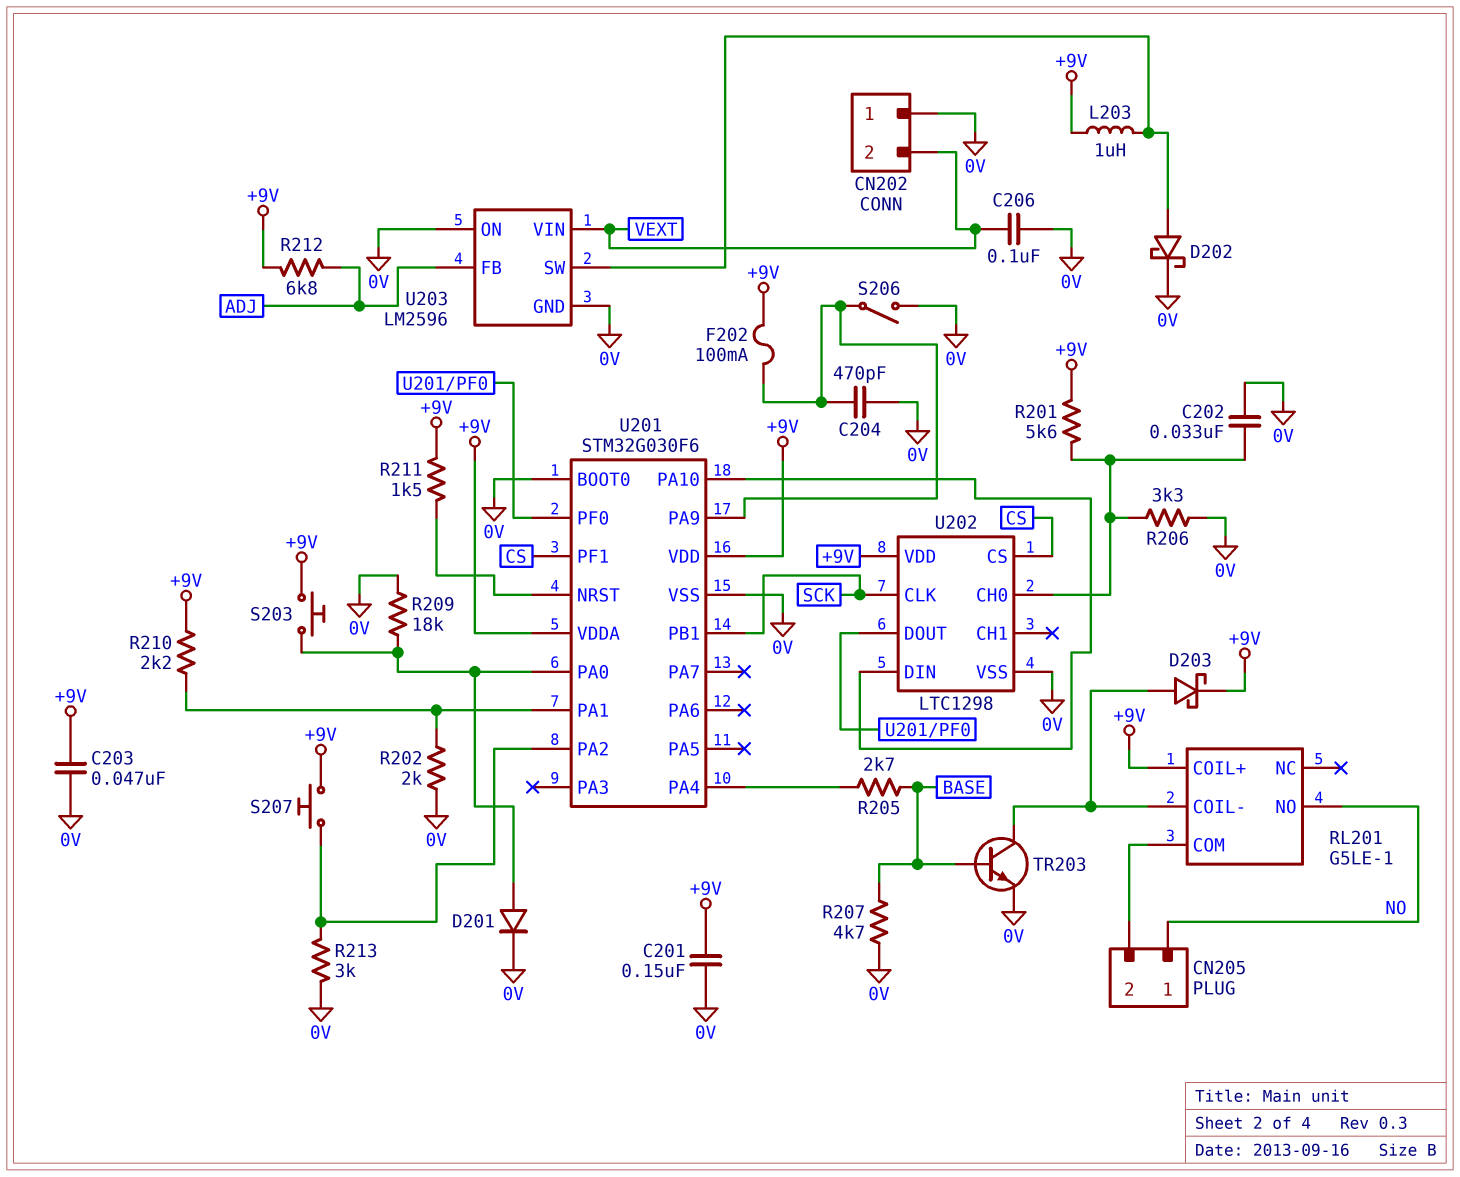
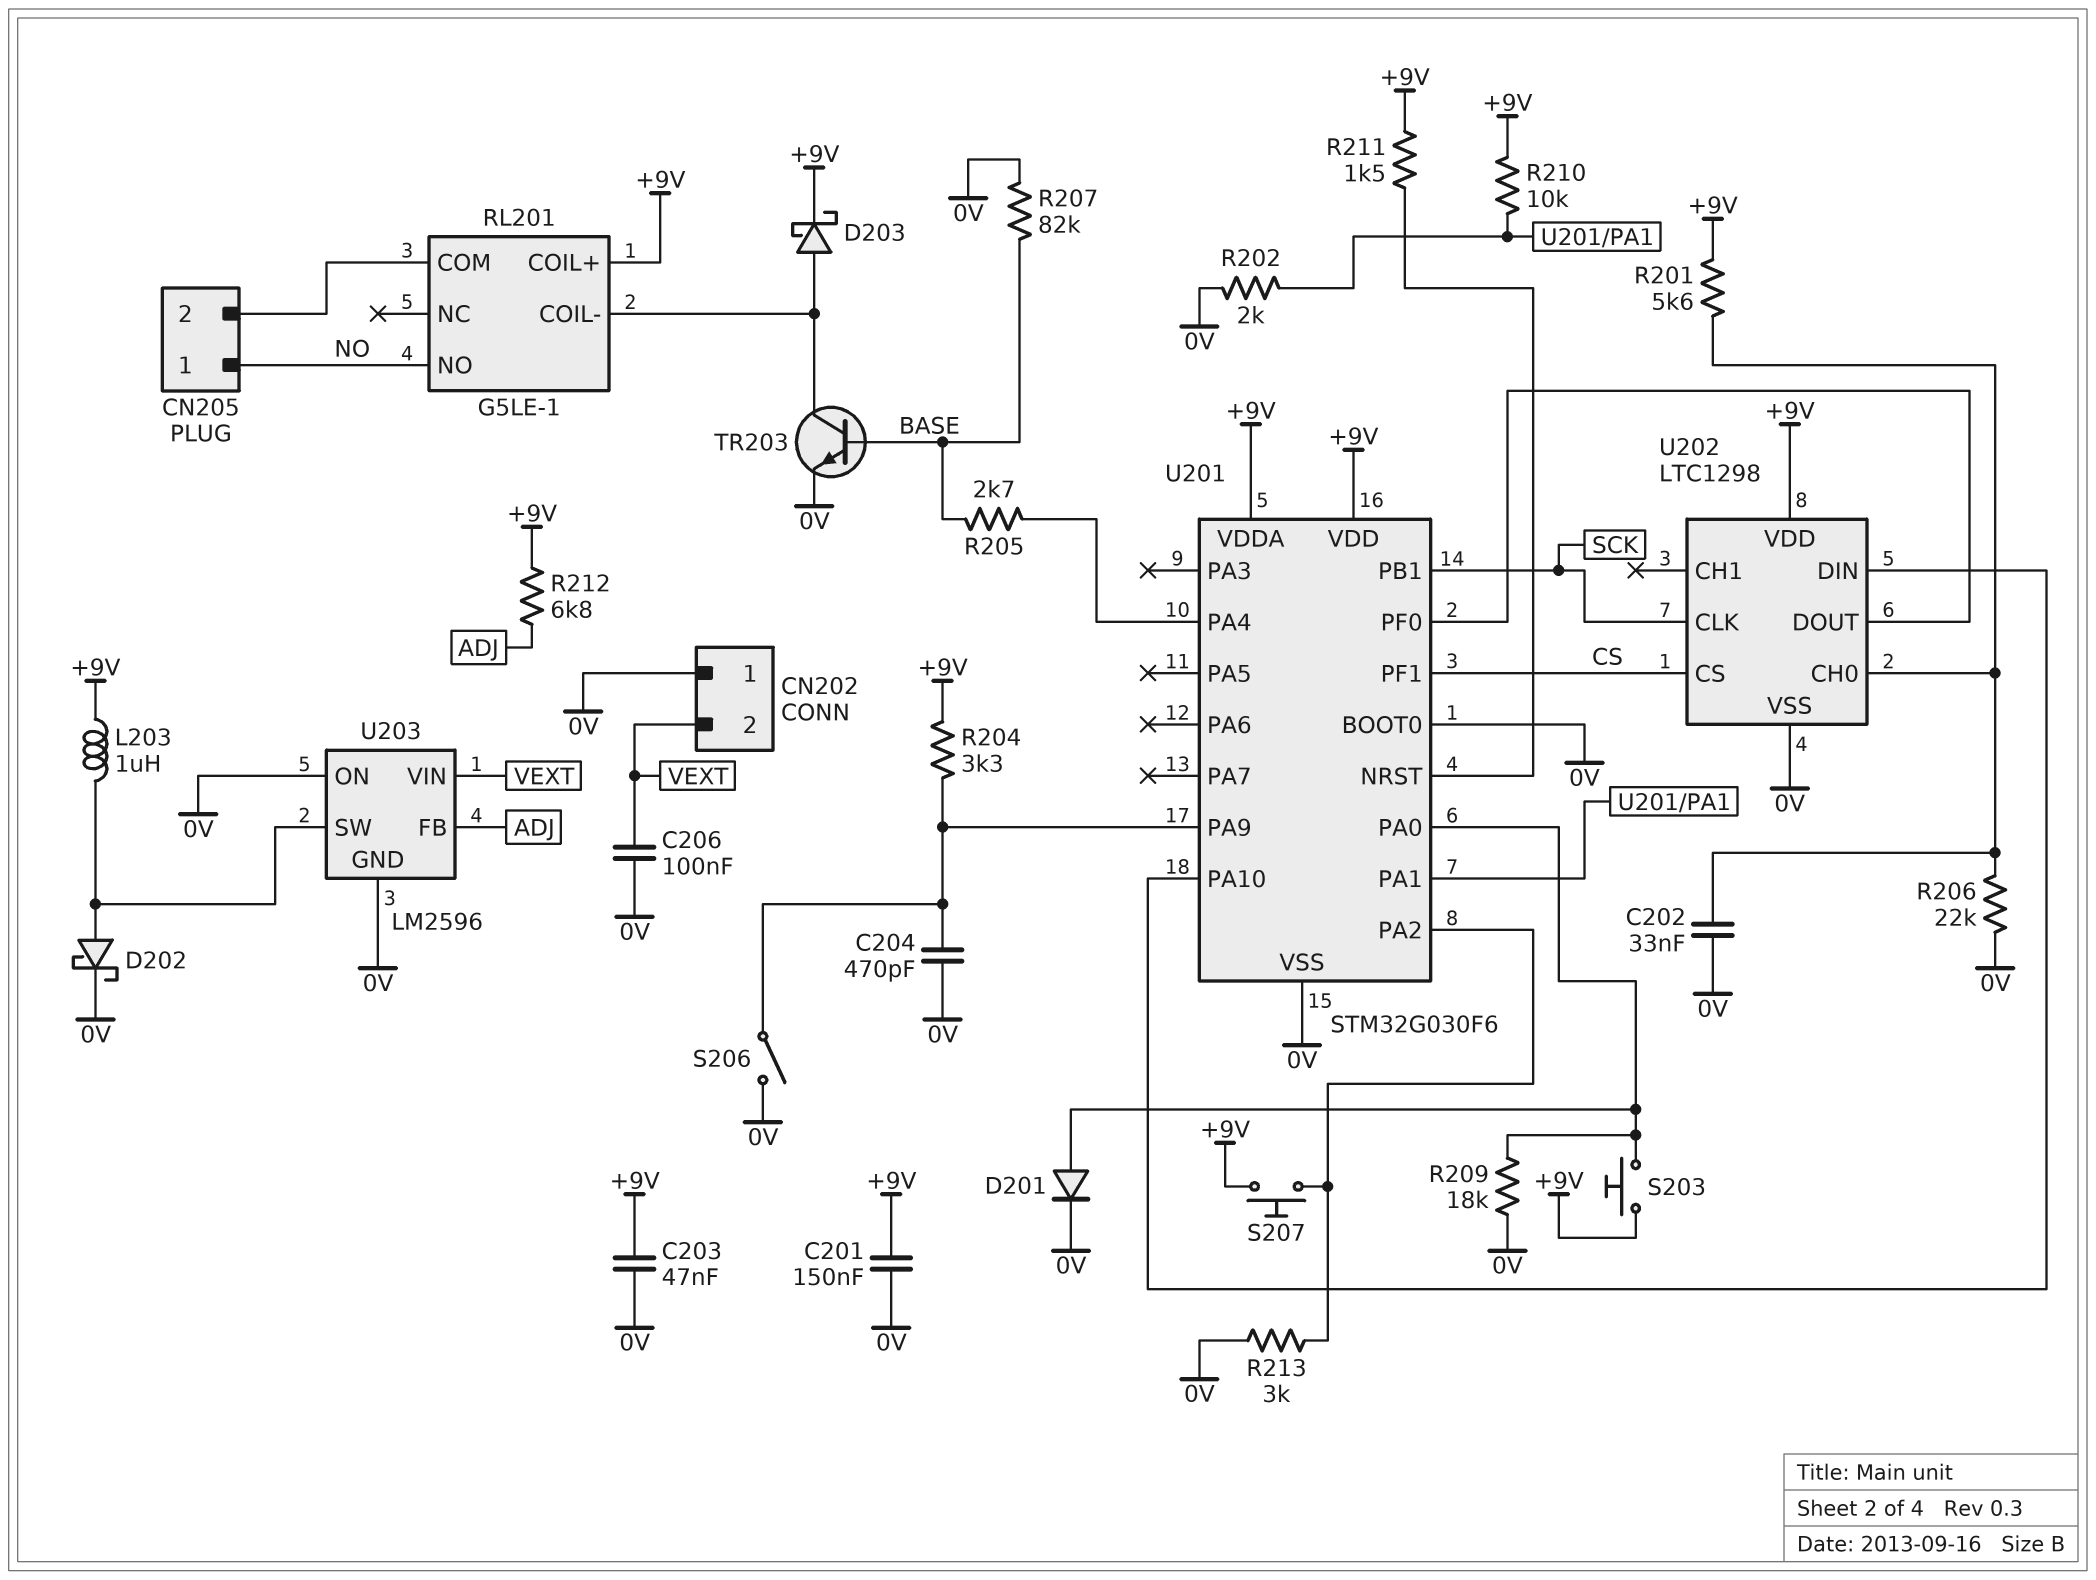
F202: 100mA (+9V, U201/PA9) -> none
R204: none -> 3.3k (+9V, U201/PA9)
R206: 3.3k (0V, U202/CH0) -> 22k (0V, U202/CH0)
R207: 4.7k (0V, BASE) -> 82k (0V, BASE)
R210: 2.2k (+9V, U201/PA1) -> 10k (+9V, U201/PA1)

